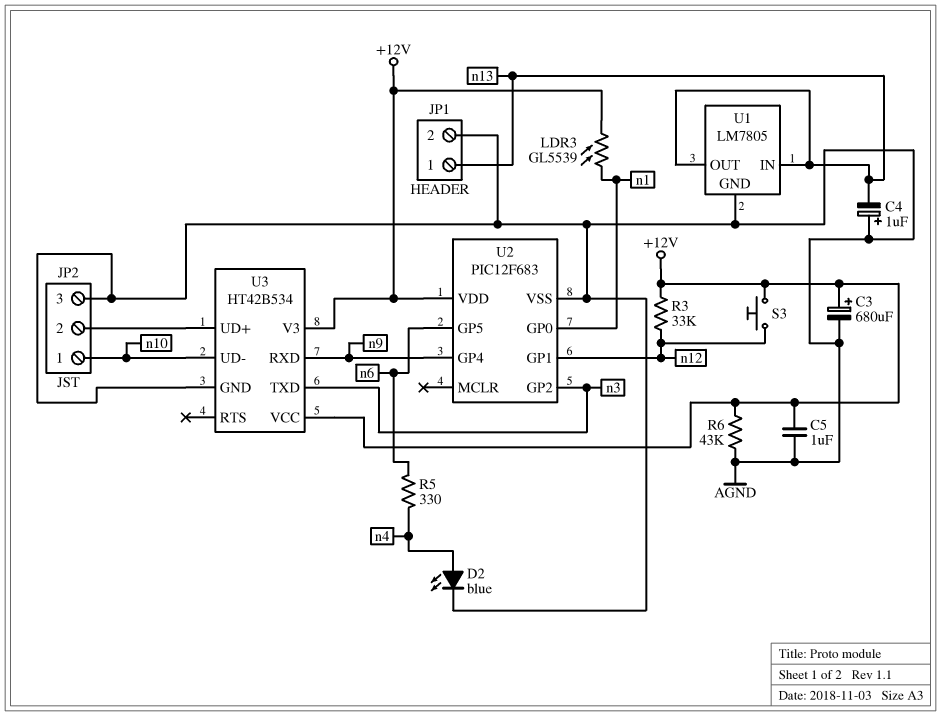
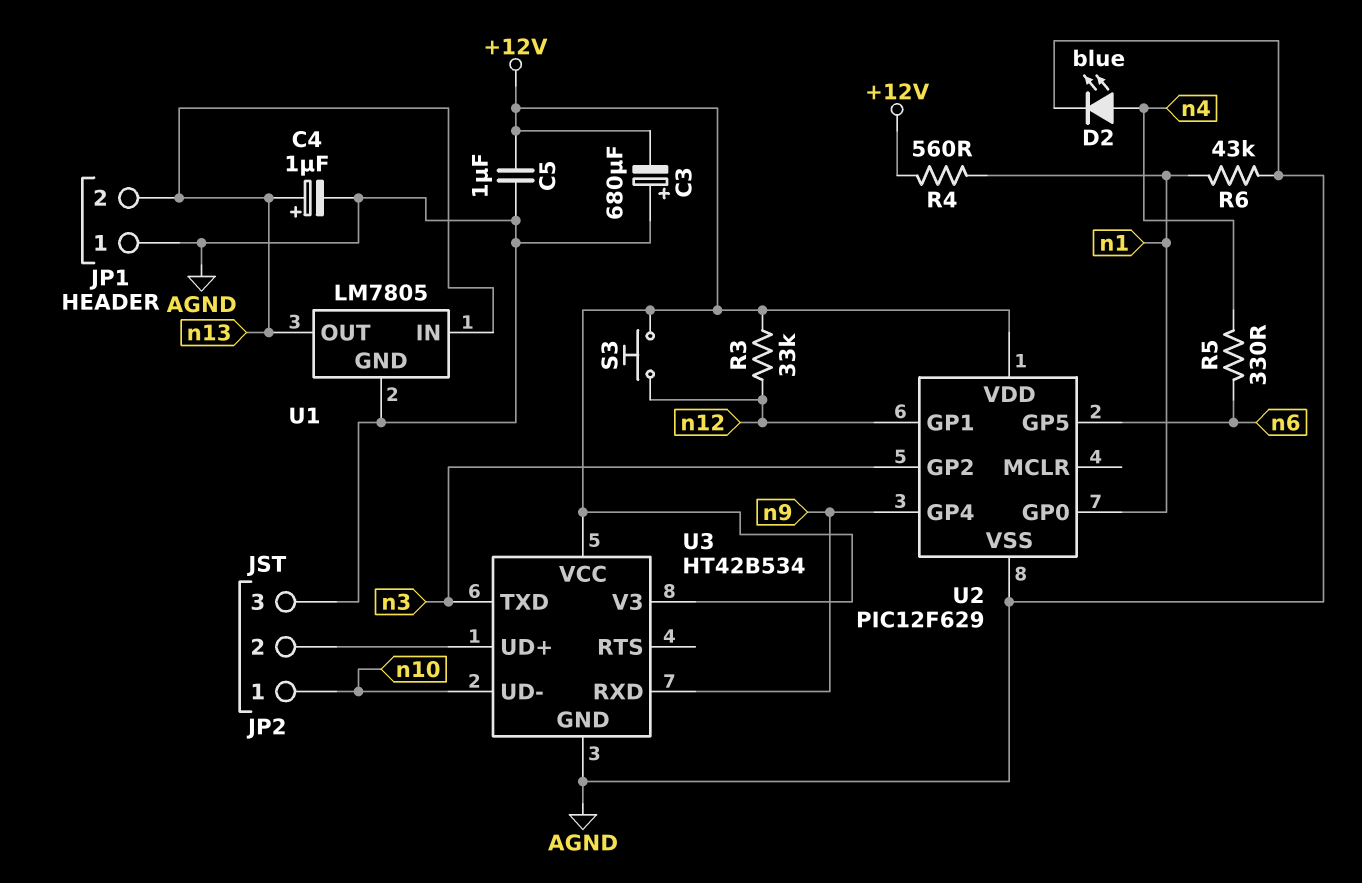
C3: 680uF (plus +12V, minus AGND) -> 680uF (plus AGND, minus +12V)
C4: 1uF (plus AGND, minus n13) -> 1uF (plus n13, minus AGND)
JP1 pin 1: n13 -> AGND
JP1 pin 2: AGND -> n13
LDR3: GL5539 (+12V, n1) -> none
R4: none -> 560 (+12V, n1)
R6: 43k (+12V, AGND) -> 43k (AGND, n1)
U2: PIC12F683 -> PIC12F629

